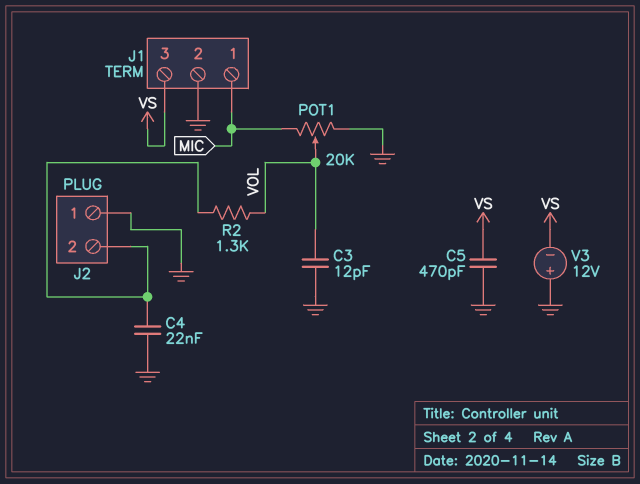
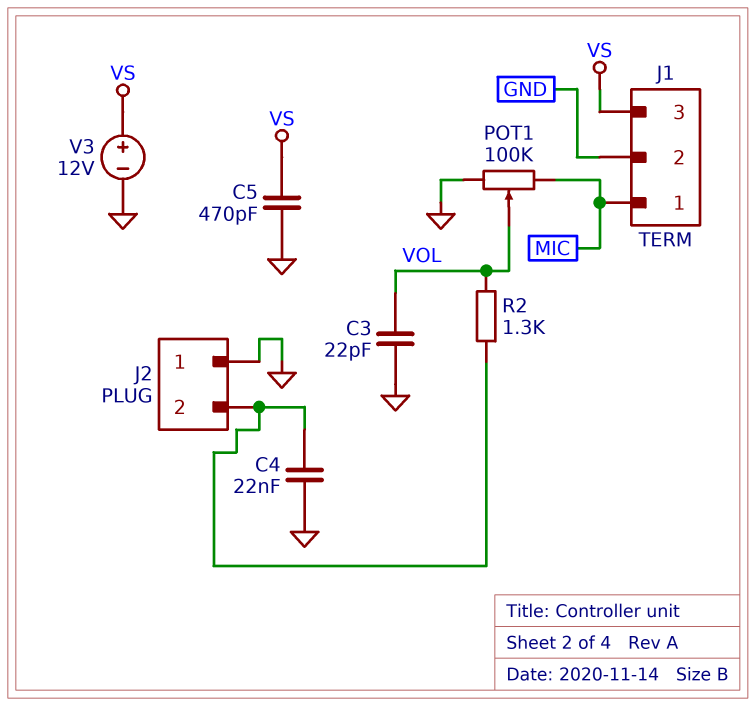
C3: 12pF (GND, VOL) -> 22pF (GND, VOL)
POT1: 20k (GND, MIC, wiper VOL) -> 100k (GND, MIC, wiper VOL)
V3: 12V (plus GND, minus VS) -> 12V (plus VS, minus GND)

